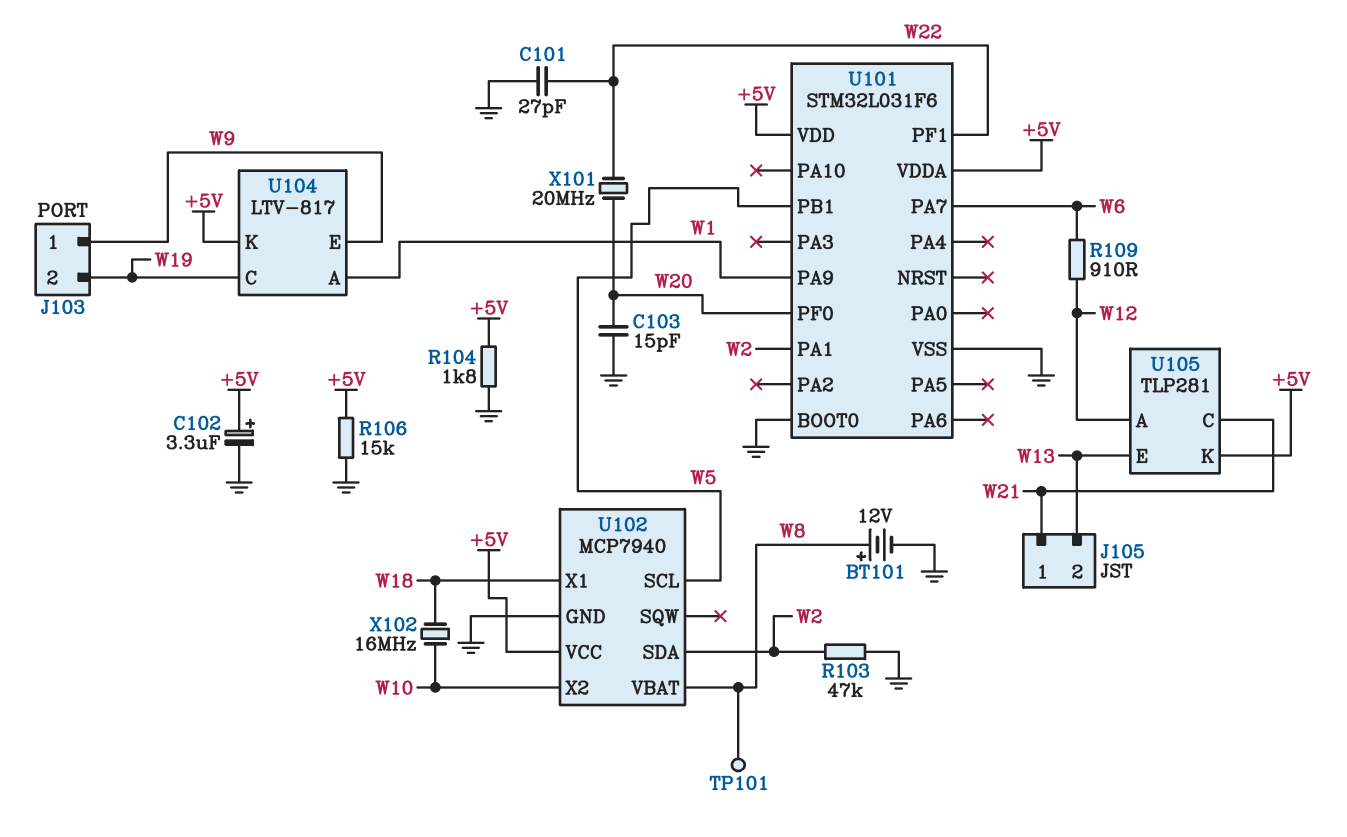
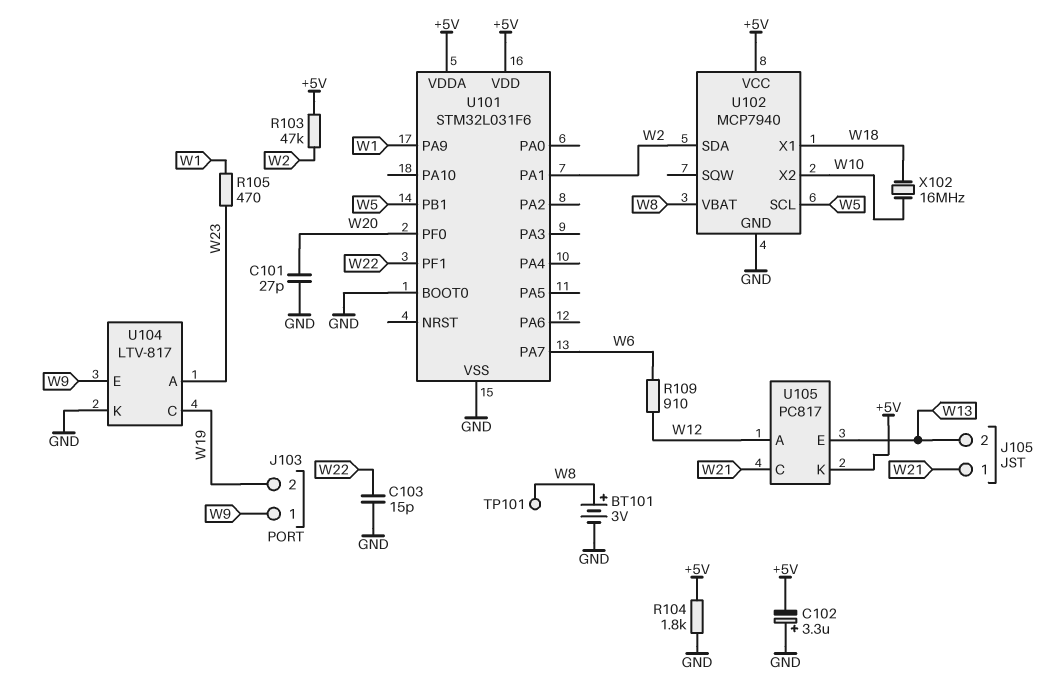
BT101: 12V (plus W8, minus GND) -> 3V (plus W8, minus GND)
C101: 27pF (GND, W22) -> 27pF (GND, W20)
C102: 3.3uF (plus +5V, minus GND) -> 3.3uF (plus GND, minus +5V)
C103: 15pF (GND, W20) -> 15pF (GND, W22)
R103: 47k (GND, W2) -> 47k (+5V, W2)
R105: none -> 470 (W1, W23)
R106: 15k (+5V, GND) -> none
U104 pin A: W1 -> W23
U104 pin K: +5V -> GND
U105: TLP281 -> PC817
X101: 20MHz (W20, W22) -> none

